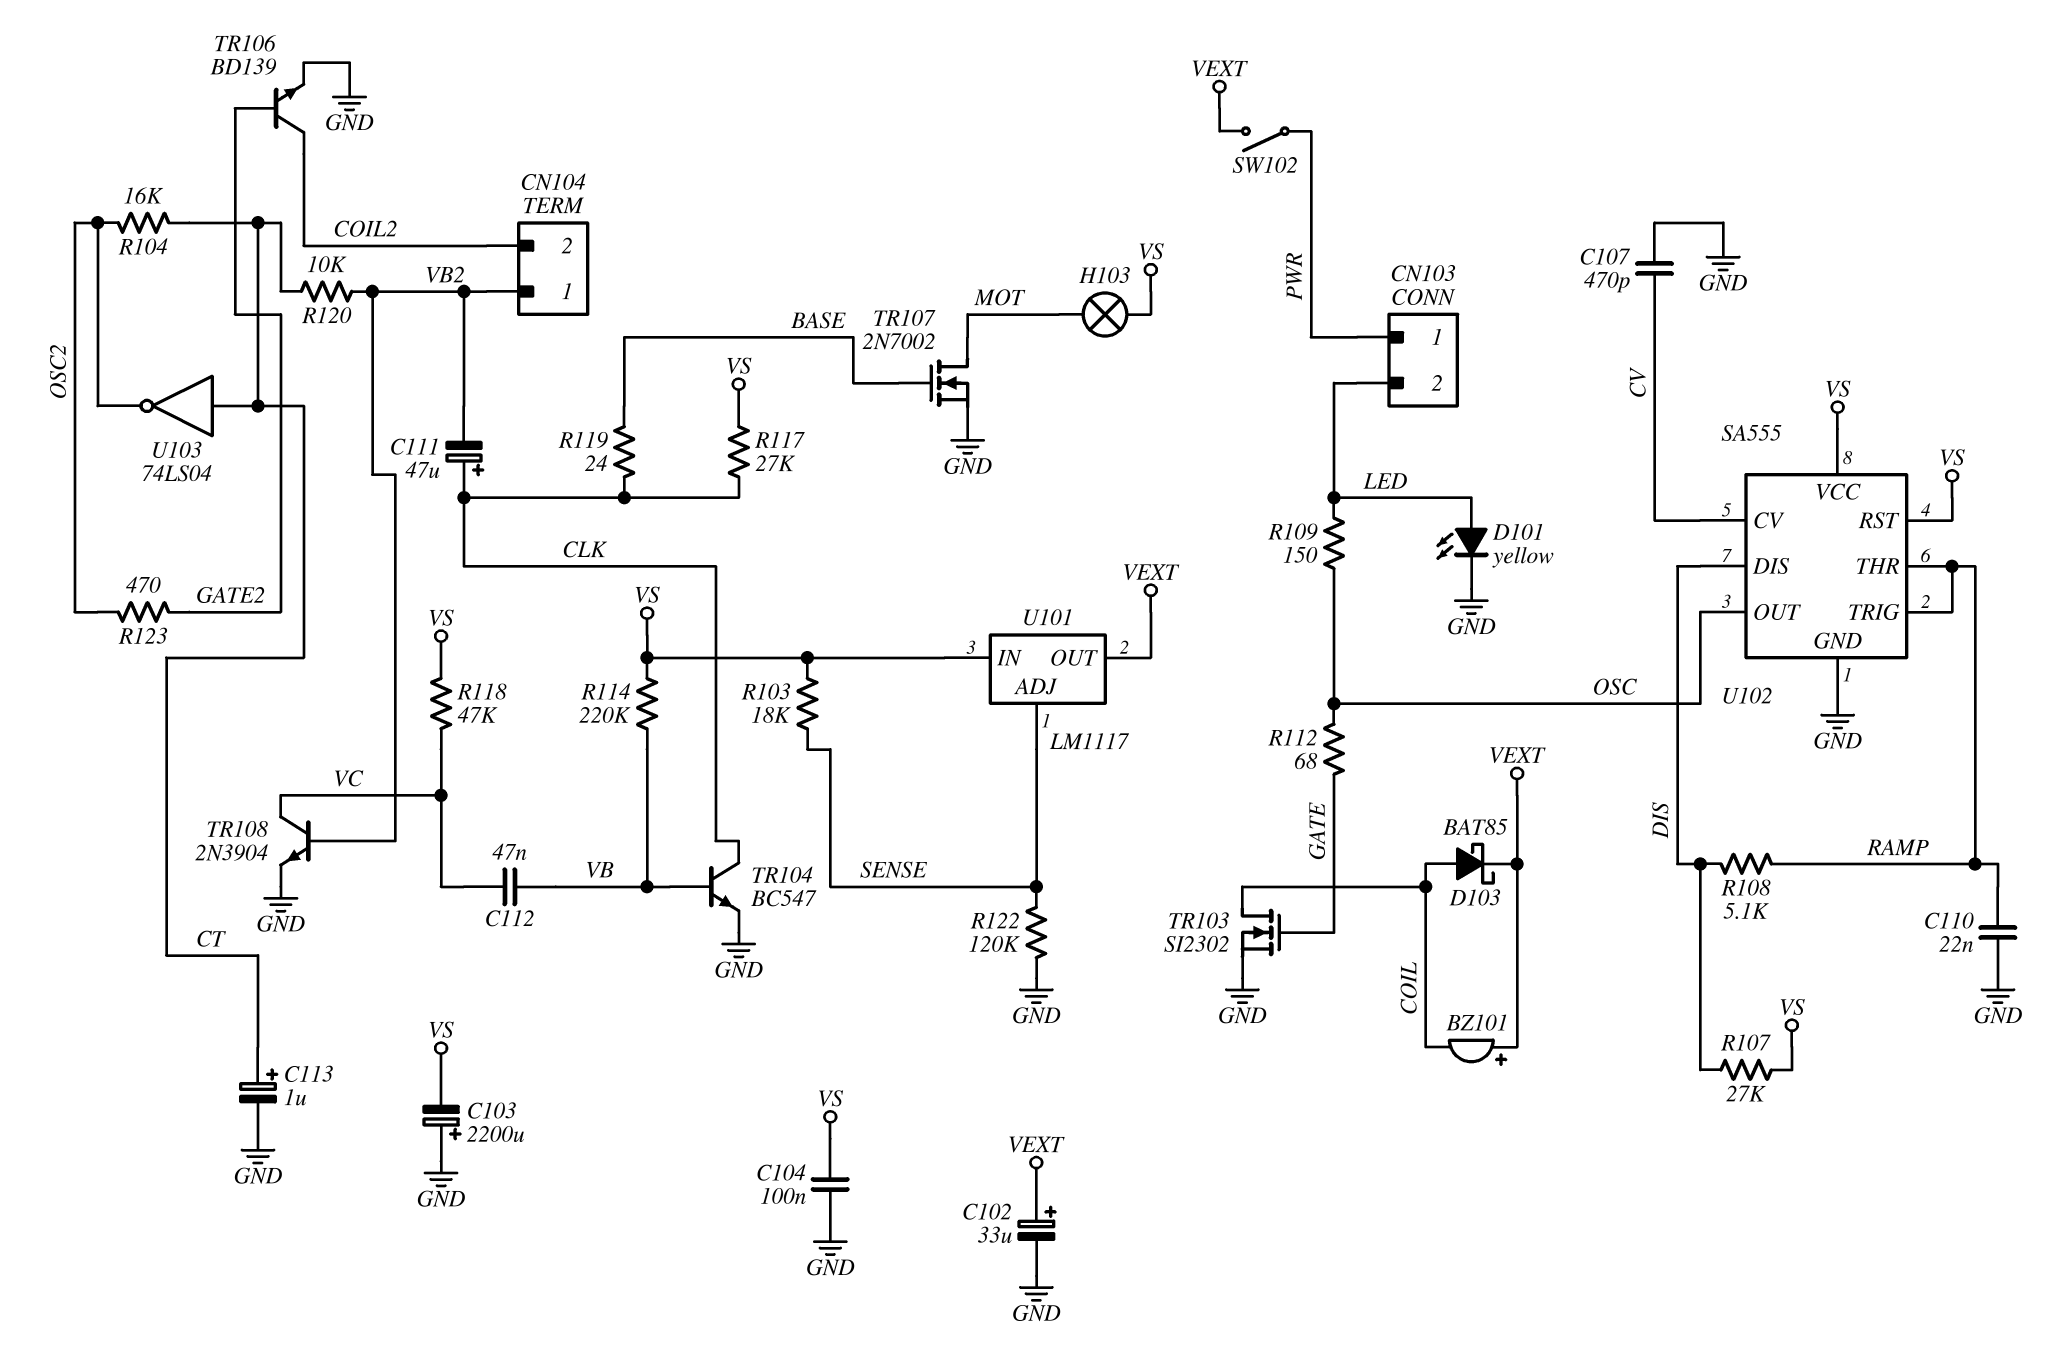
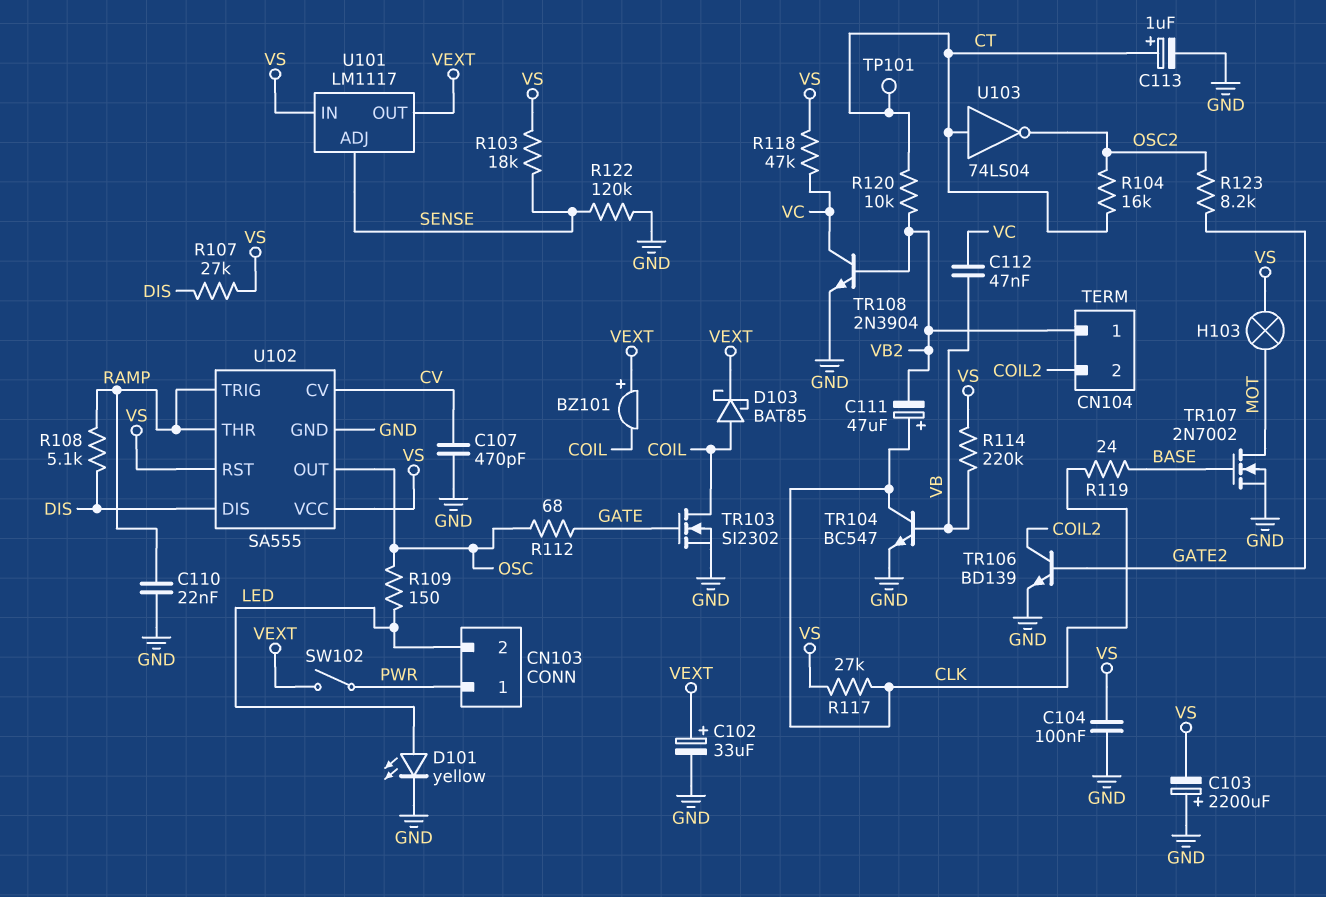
R123: 470 (GATE2, OSC2) -> 8.2k (GATE2, OSC2)
TP101: none -> test point (CT)

